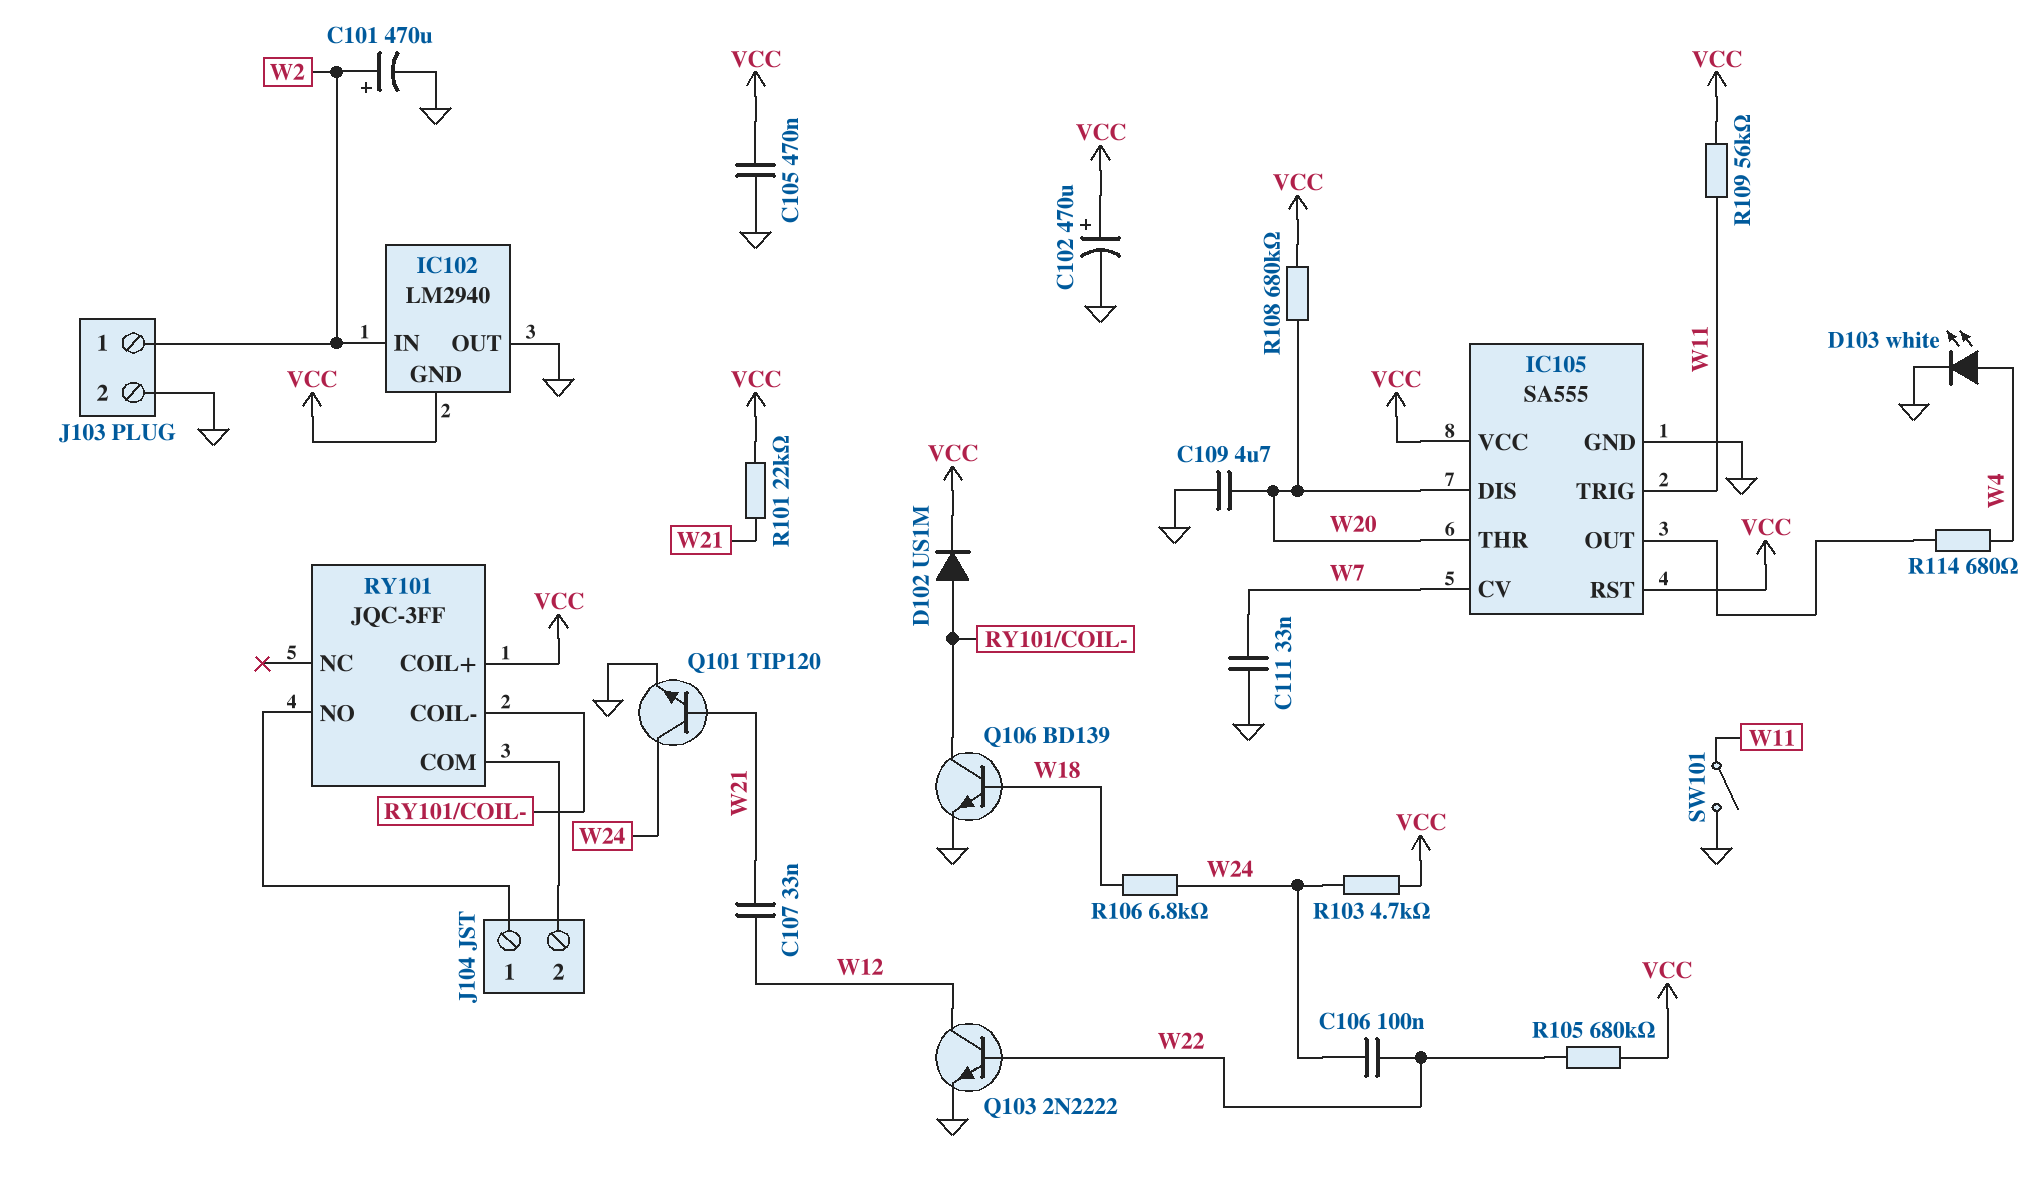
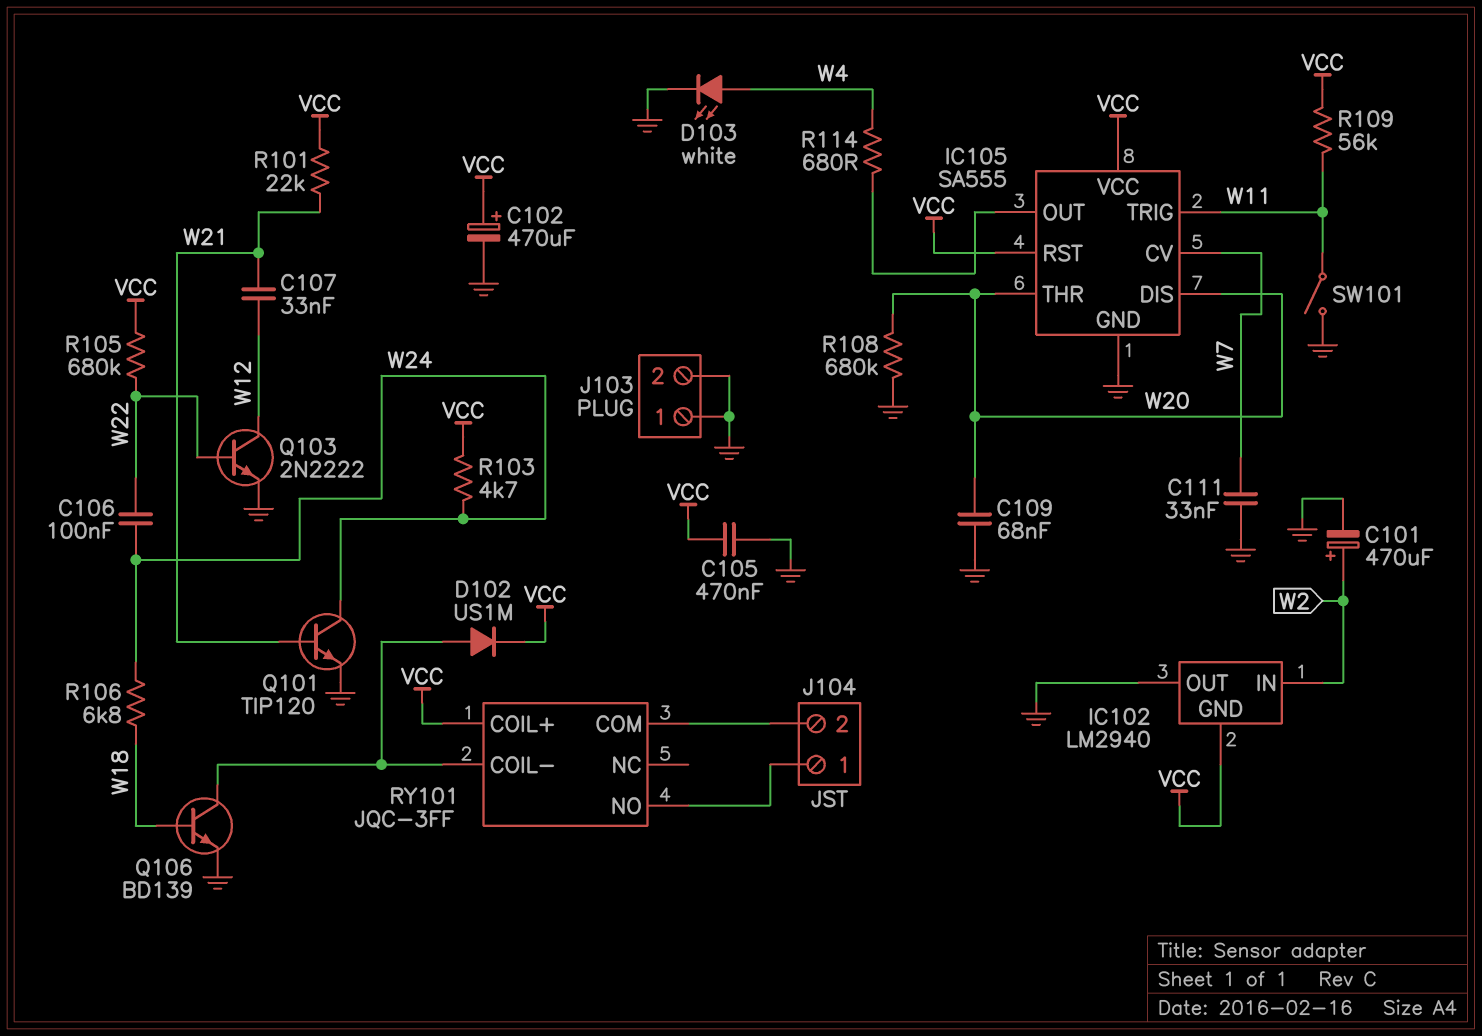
C109: 4.7uF (GND, W20) -> 68nF (GND, W20)
J103 pin 1: W2 -> GND
R108: 680k (VCC, W20) -> 680k (GND, W20)

